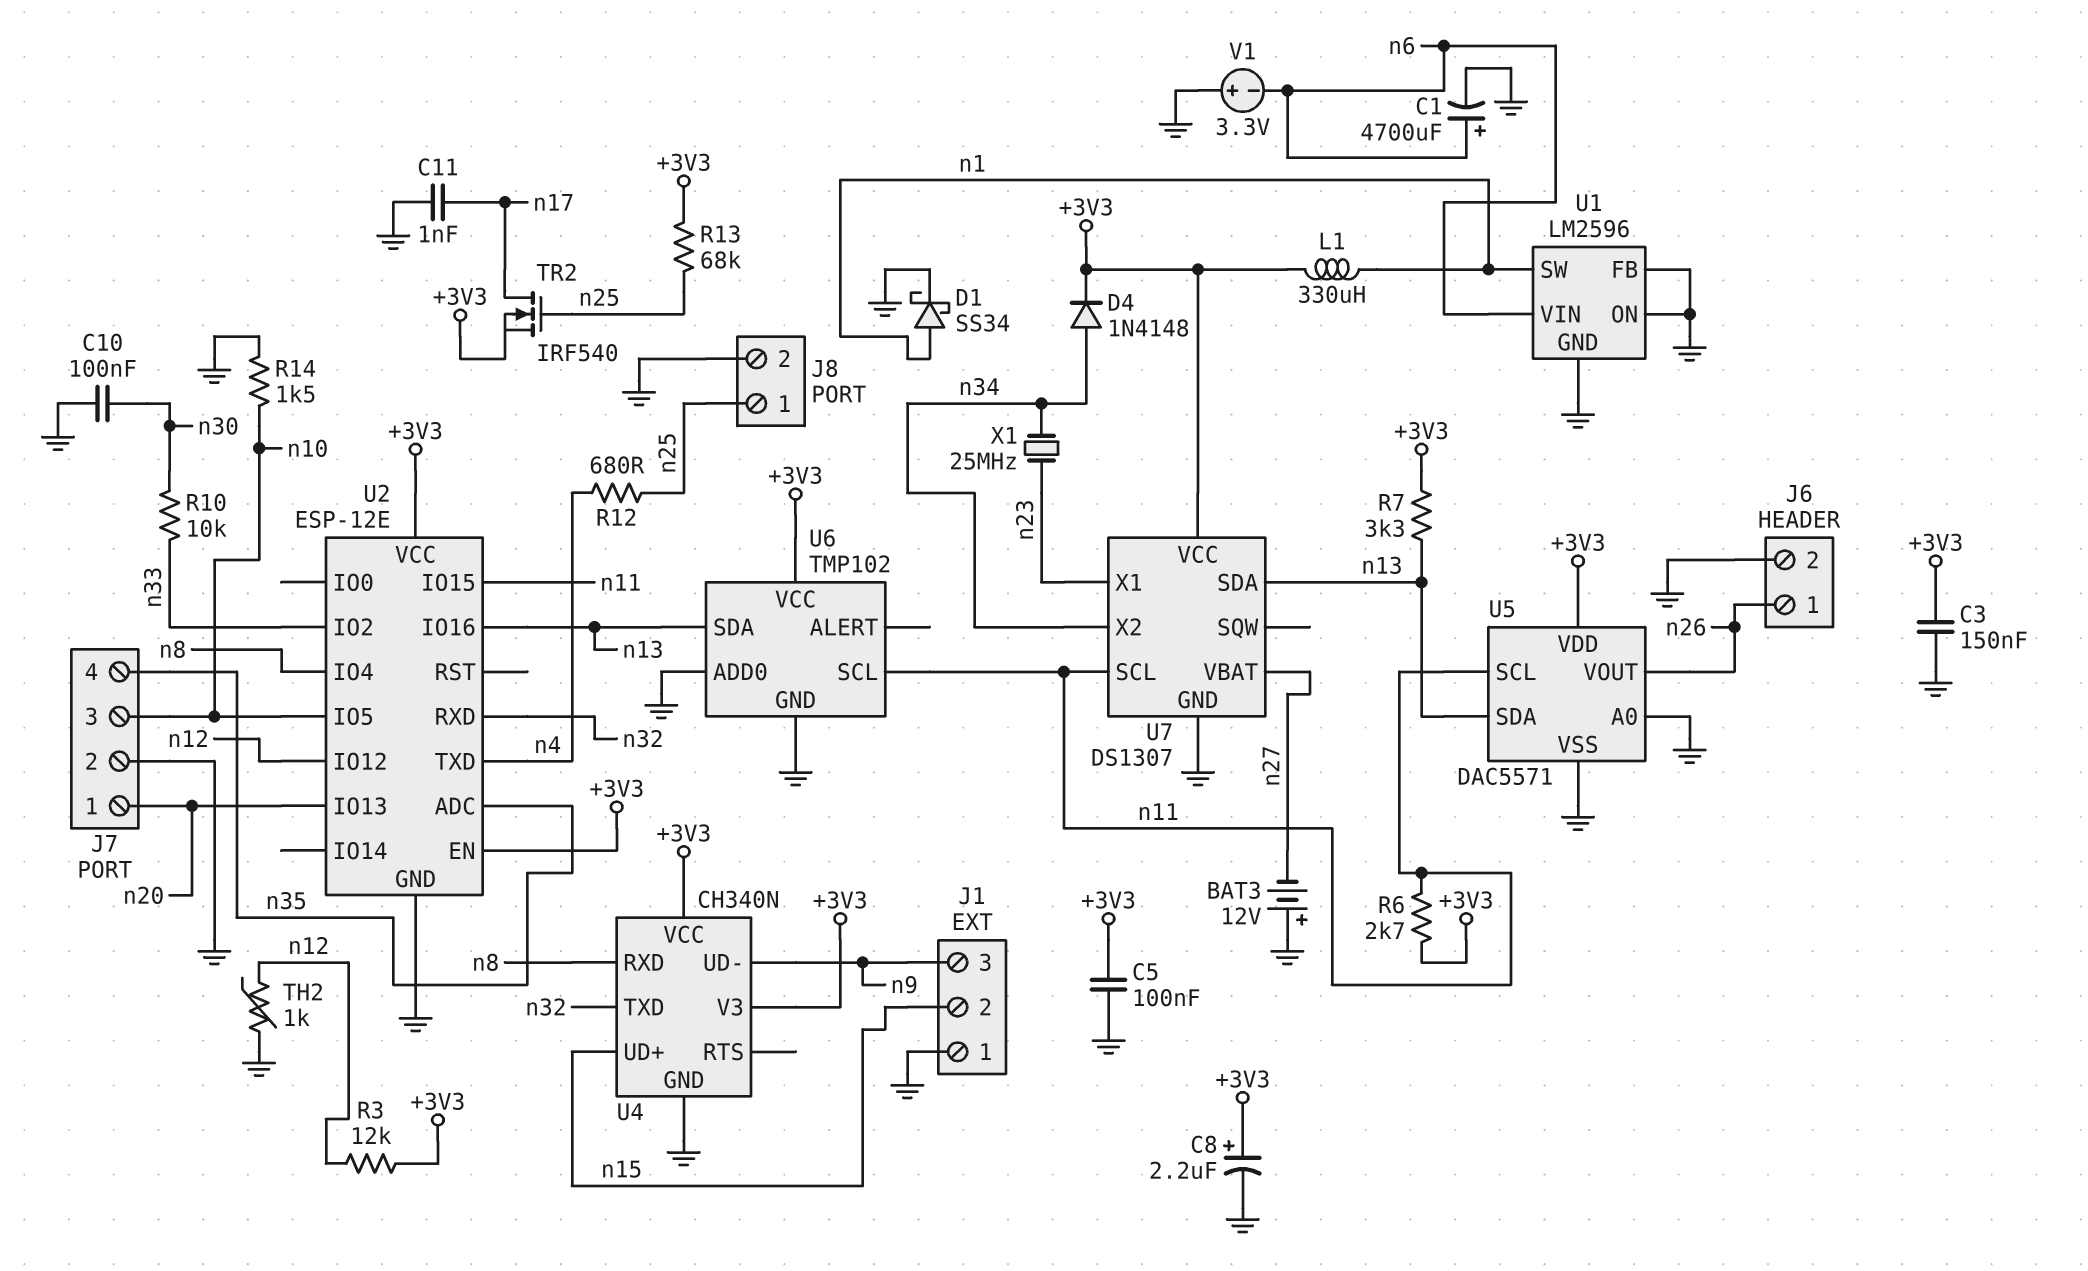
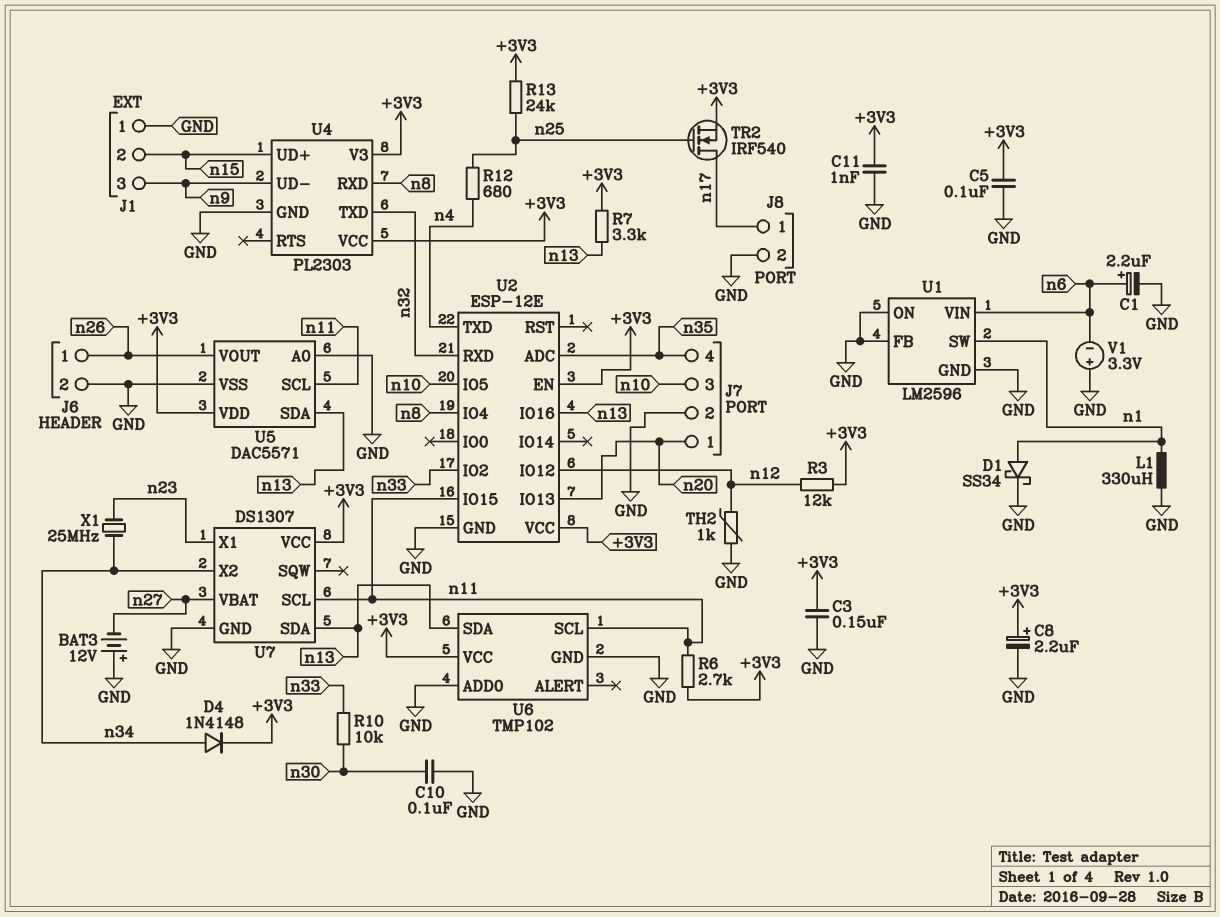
C1: 4700uF (plus n6, minus GND) -> 2.2uF (plus n6, minus GND)
C11: 1nF (GND, n17) -> 1nF (+3V3, GND)
J8 pin 1: n25 -> n17
L1: 330uH (+3V3, n1) -> 330uH (GND, n1)
R13: 68k (+3V3, n25) -> 24k (+3V3, n25)
R14: 1.5k (GND, n10) -> none
U4: CH340N -> PL2303

